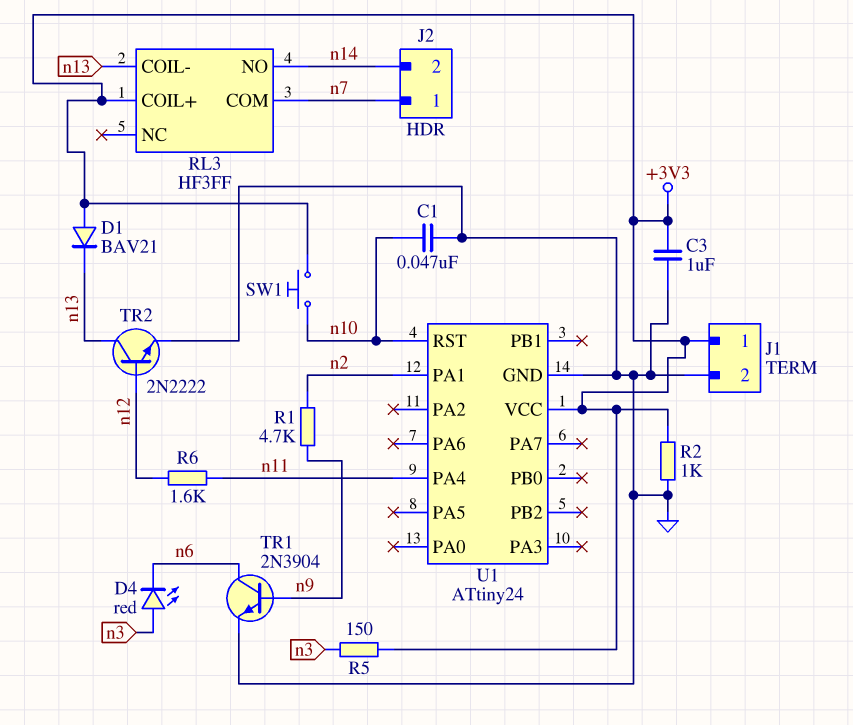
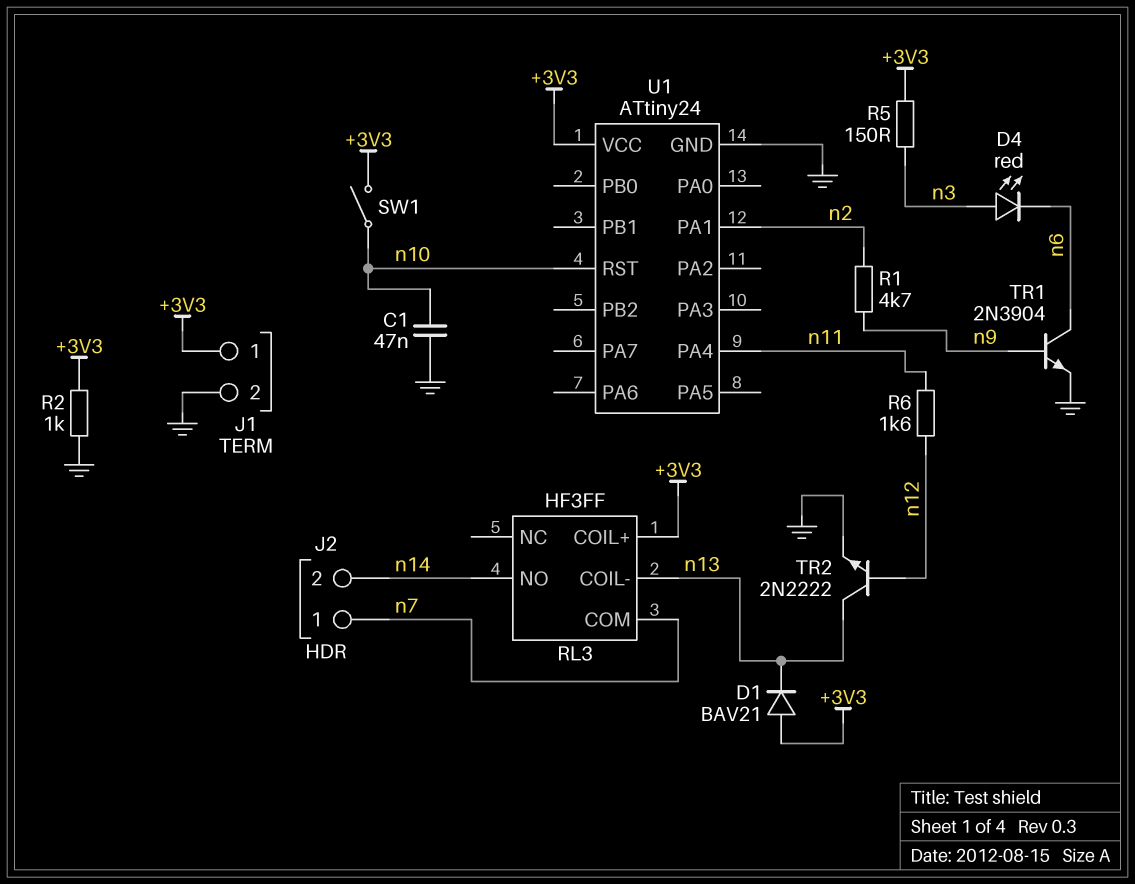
C3: 1uF (+3V3, GND) -> none
SW1: button (+3V3, n10) -> switch (+3V3, n10)

